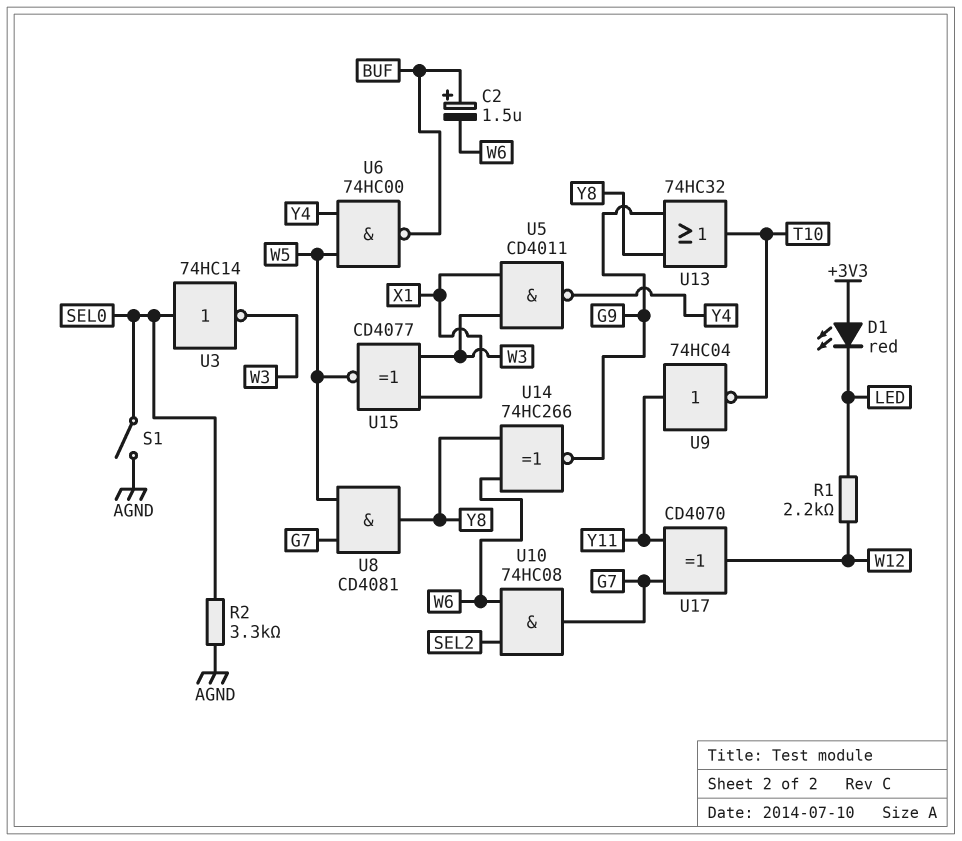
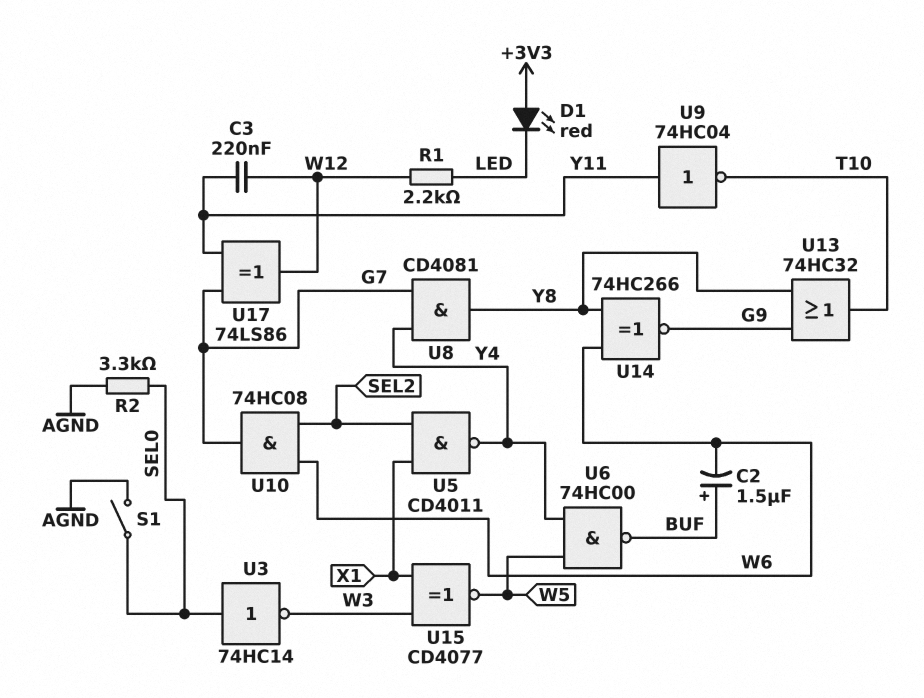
C3: none -> 220nF (W12, Y11)
U5: NAND CD4011 (in W3, in X1, out Y4) -> NAND CD4011 (in SEL2, in X1, out Y4)
U8: AND CD4081 (in G7, in W5, out Y8) -> AND CD4081 (in G7, in Y4, out Y8)
U17: XOR CD4070 (in G7, in Y11, out W12) -> XOR 74LS86 (in G7, in Y11, out W12)

